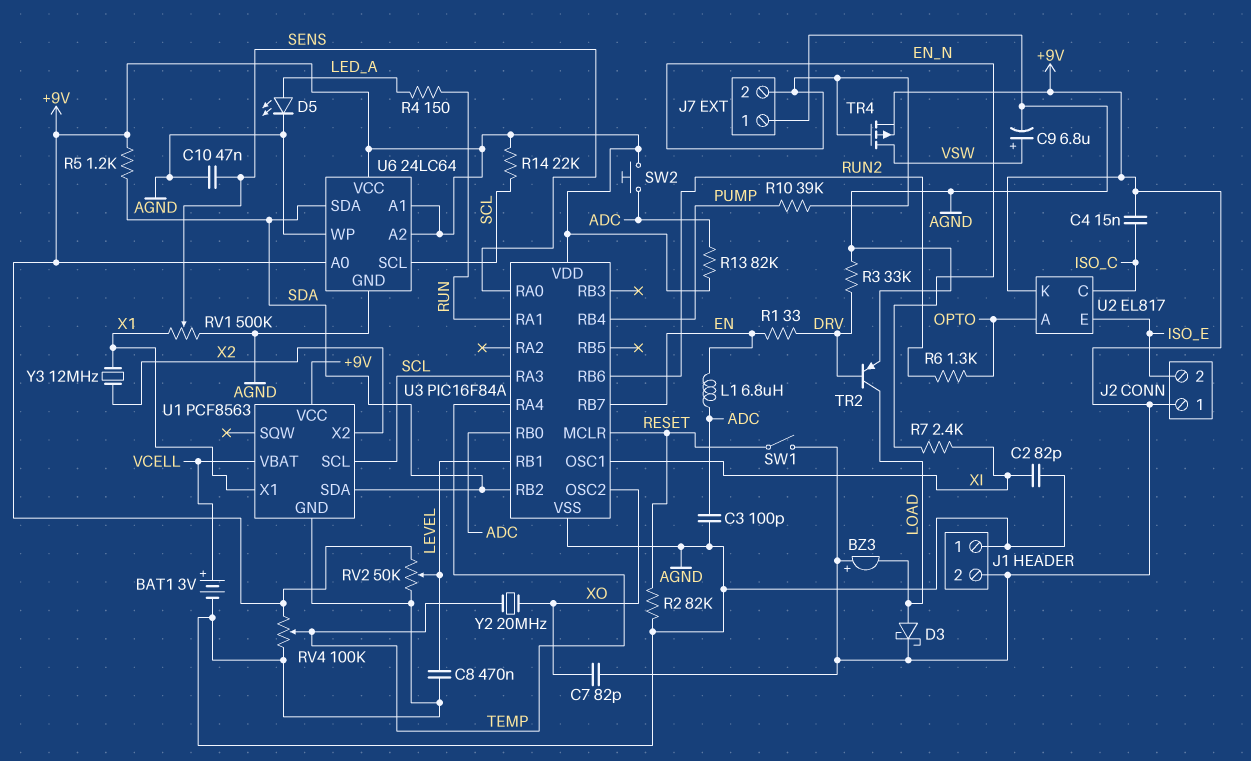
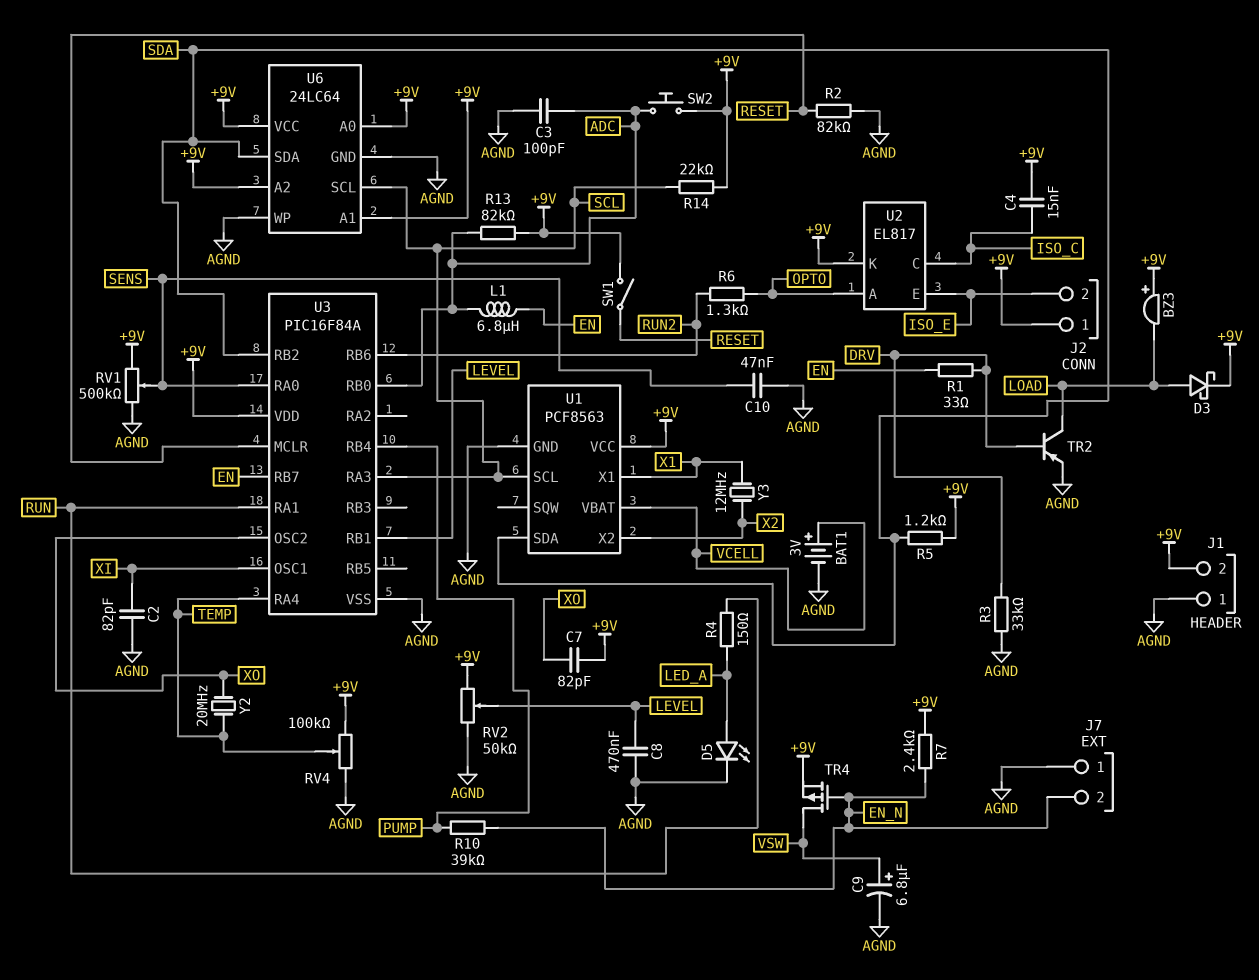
R7: 2.4k (EN_N, XI) -> 2.4k (+9V, EN_N)
RV1: 500k (AGND, X1, wiper SENS) -> 500k (+9V, AGND, wiper SENS)

